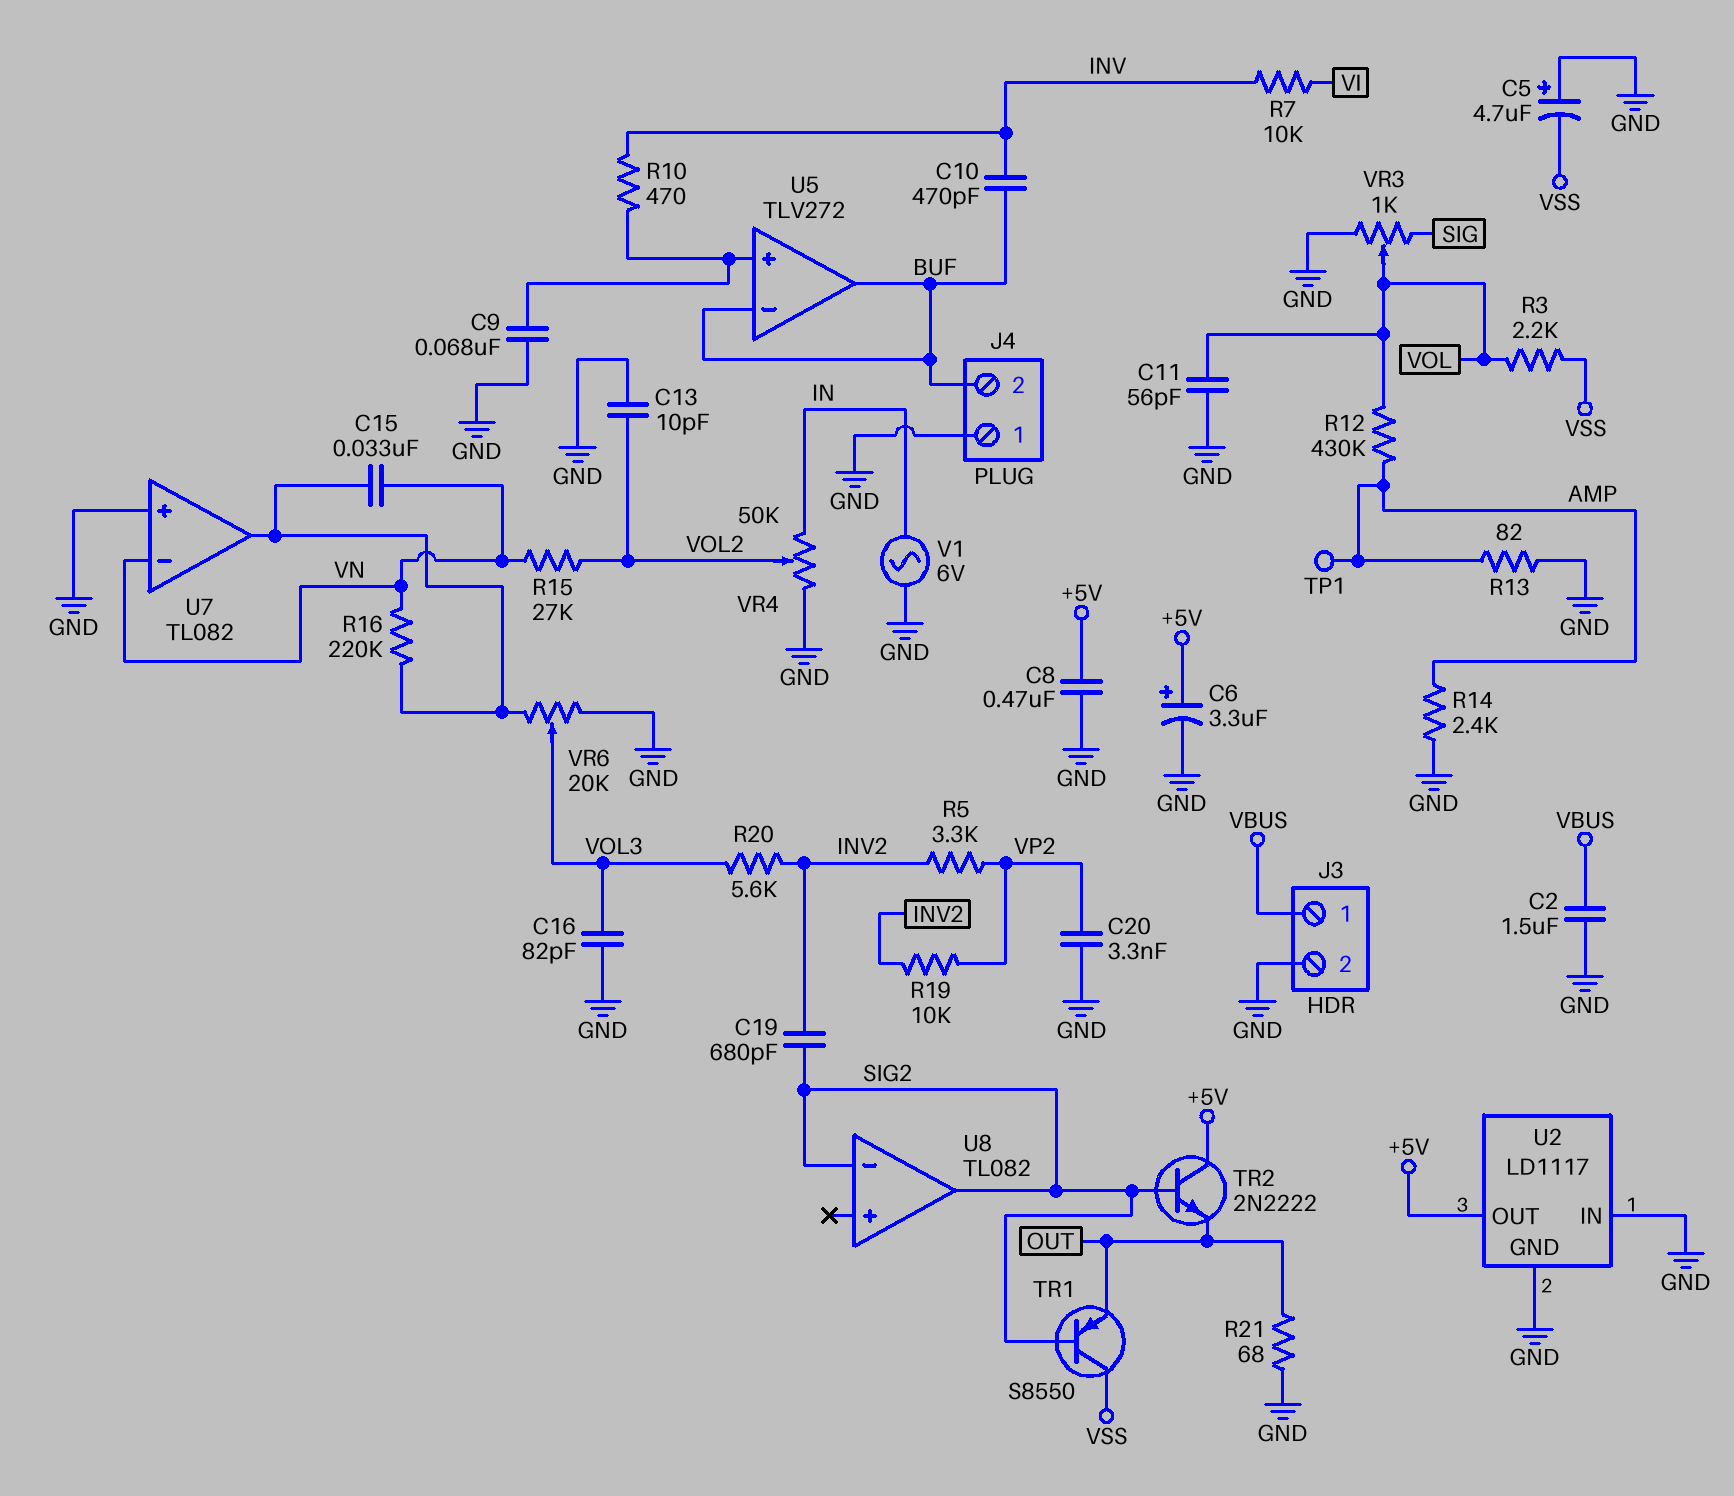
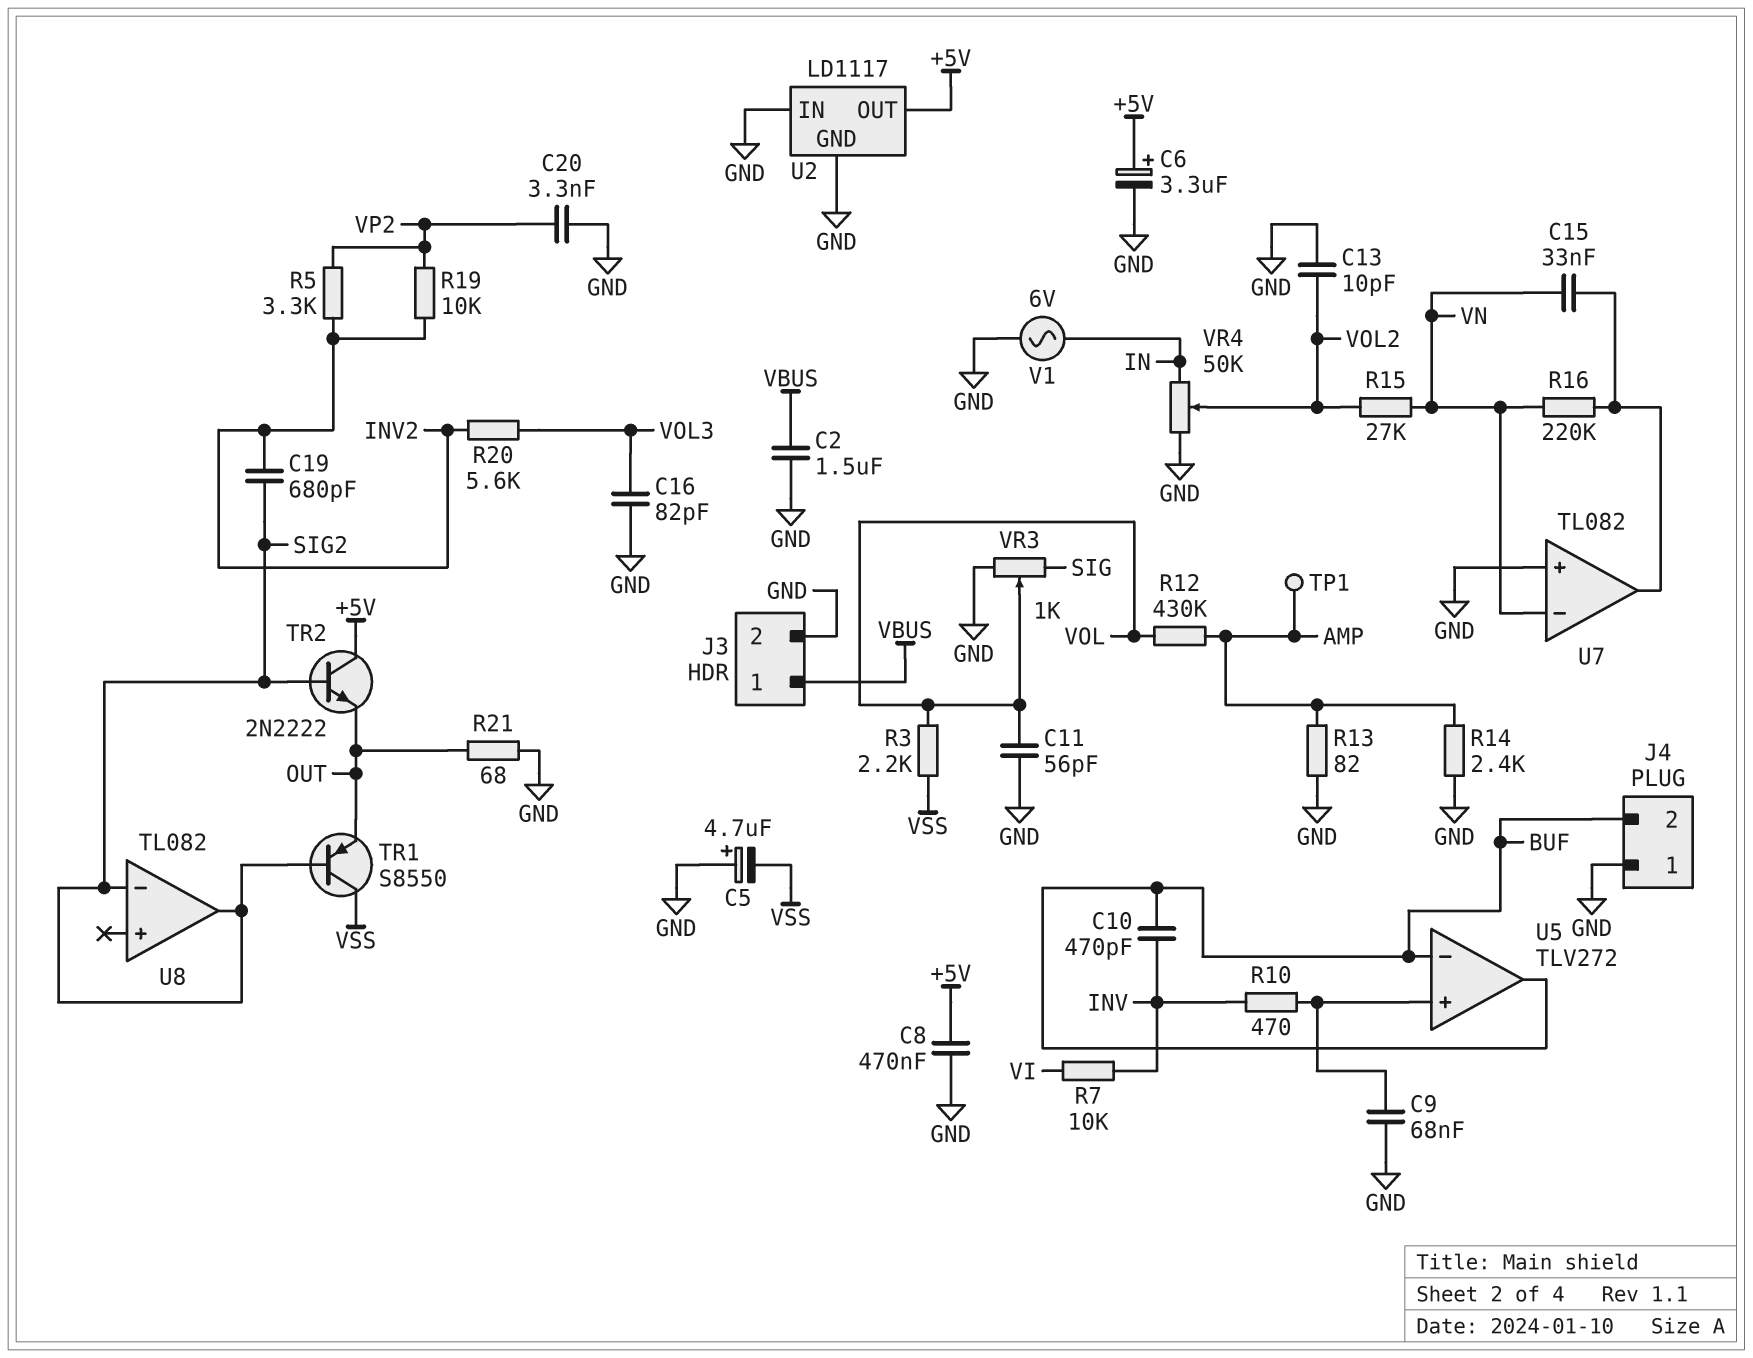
VR6: 20k (GND, U7/out, wiper VOL3) -> none

